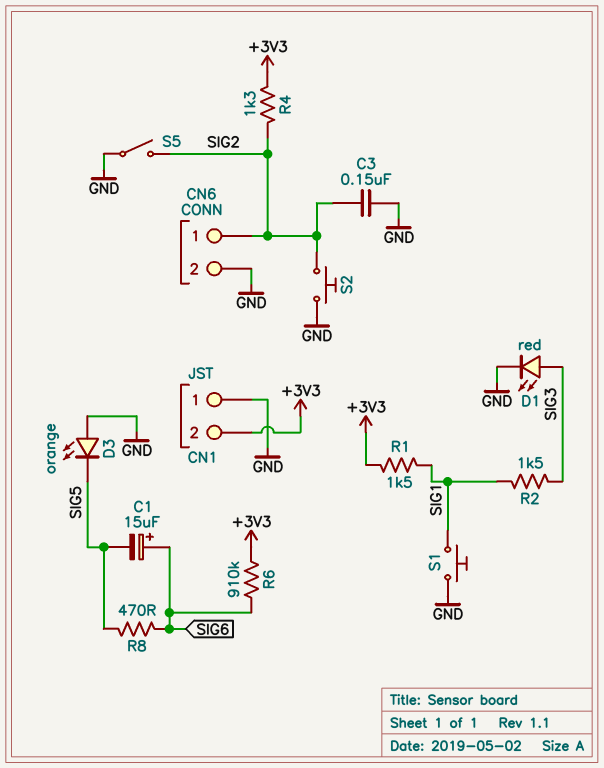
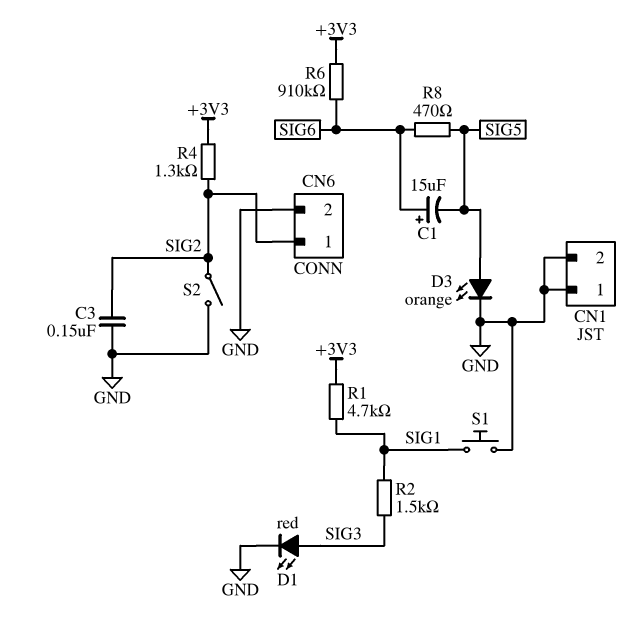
CN1 pin 2: +3V3 -> GND
D3: LED orange (A GND, K SIG5) -> LED orange (A SIG5, K GND)
R1: 1.5k (+3V3, SIG1) -> 4.7k (+3V3, SIG1)
S2: button (GND, SIG2) -> switch (GND, SIG2)
S5: switch (GND, SIG2) -> none

